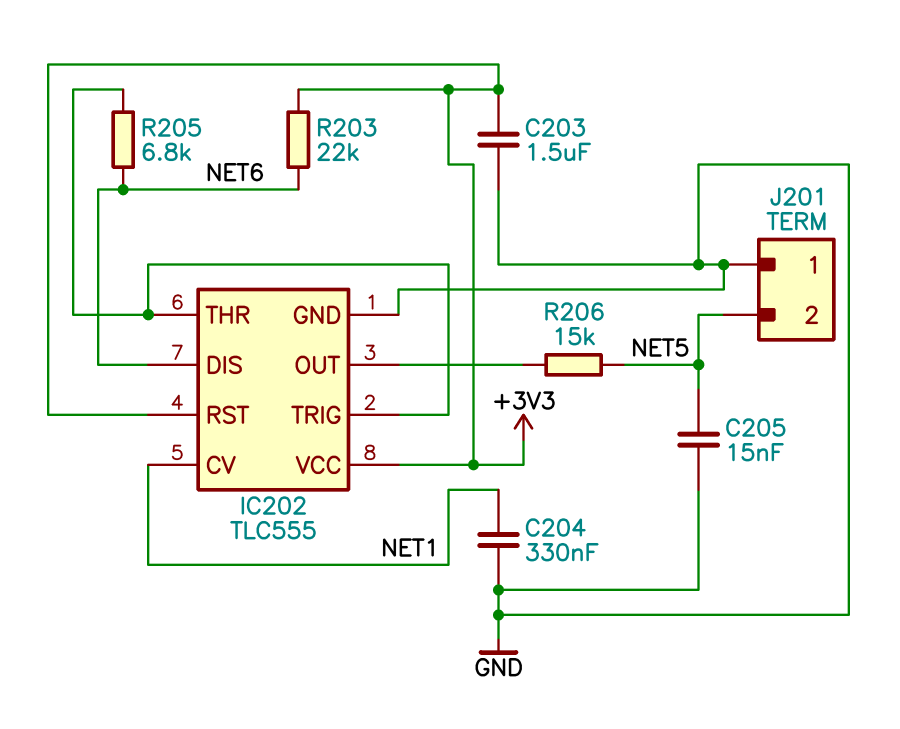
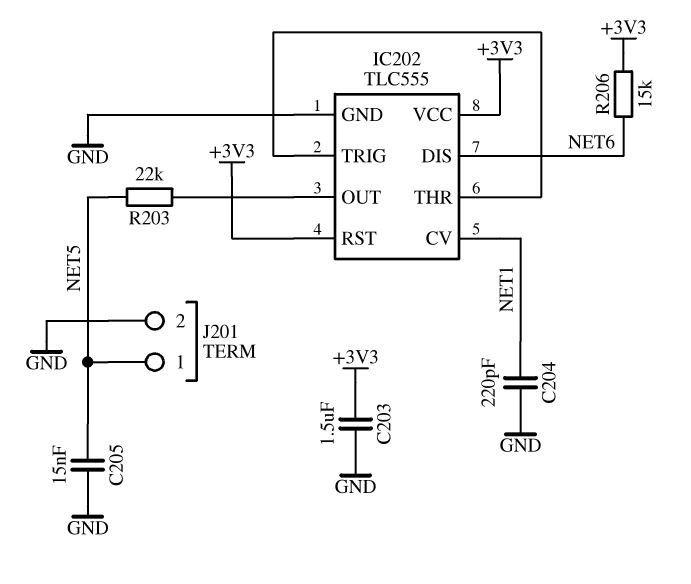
C204: 330nF (GND, NET1) -> 220pF (GND, NET1)
J201 pin 1: GND -> NET5
J201 pin 2: NET5 -> GND
R203: 22k (+3V3, NET6) -> 22k (IC202/OUT, NET5)
R205: 6.8k (IC202/THR, NET6) -> none
R206: 15k (IC202/OUT, NET5) -> 15k (+3V3, NET6)

